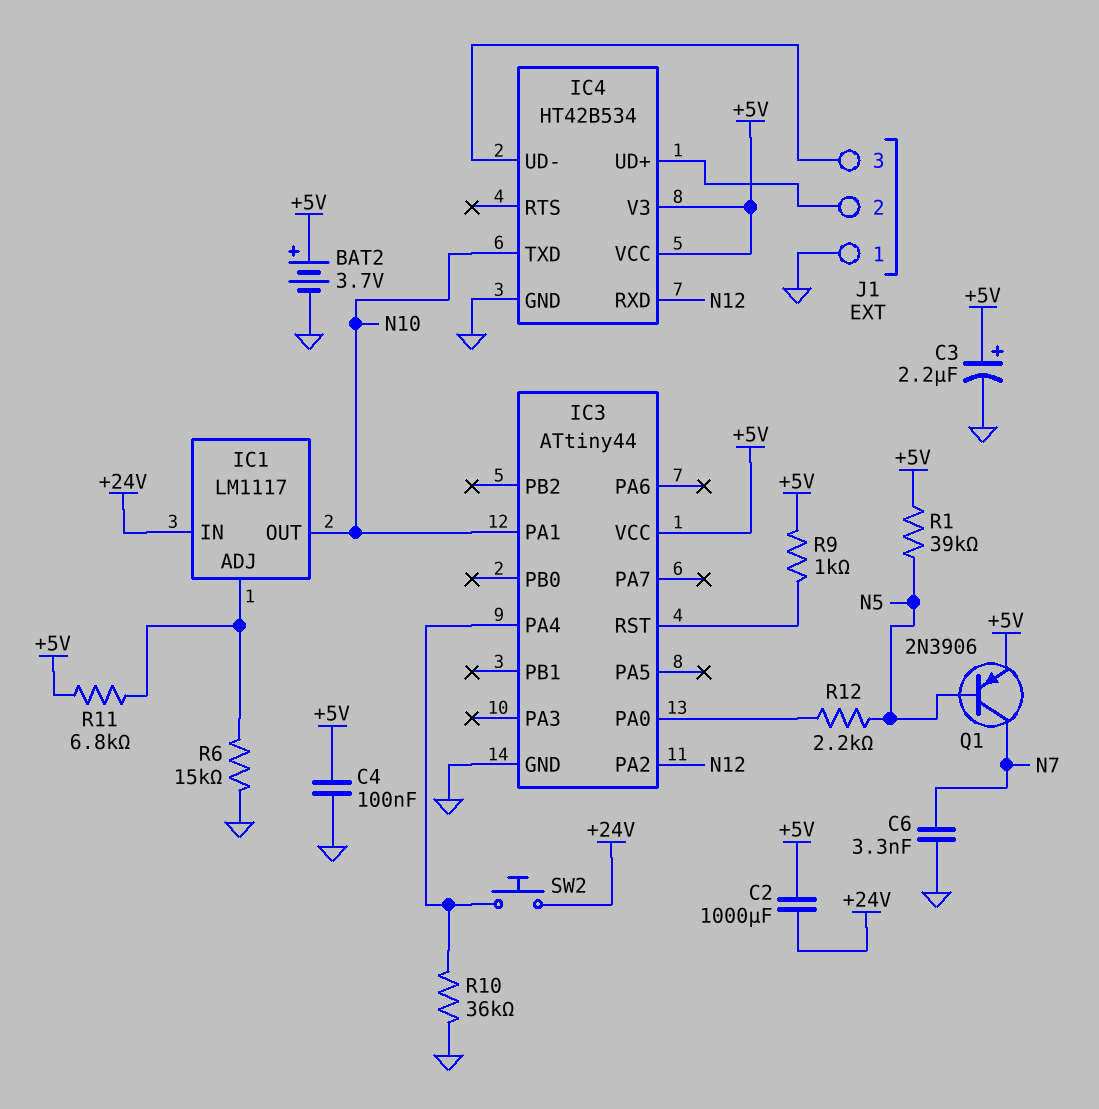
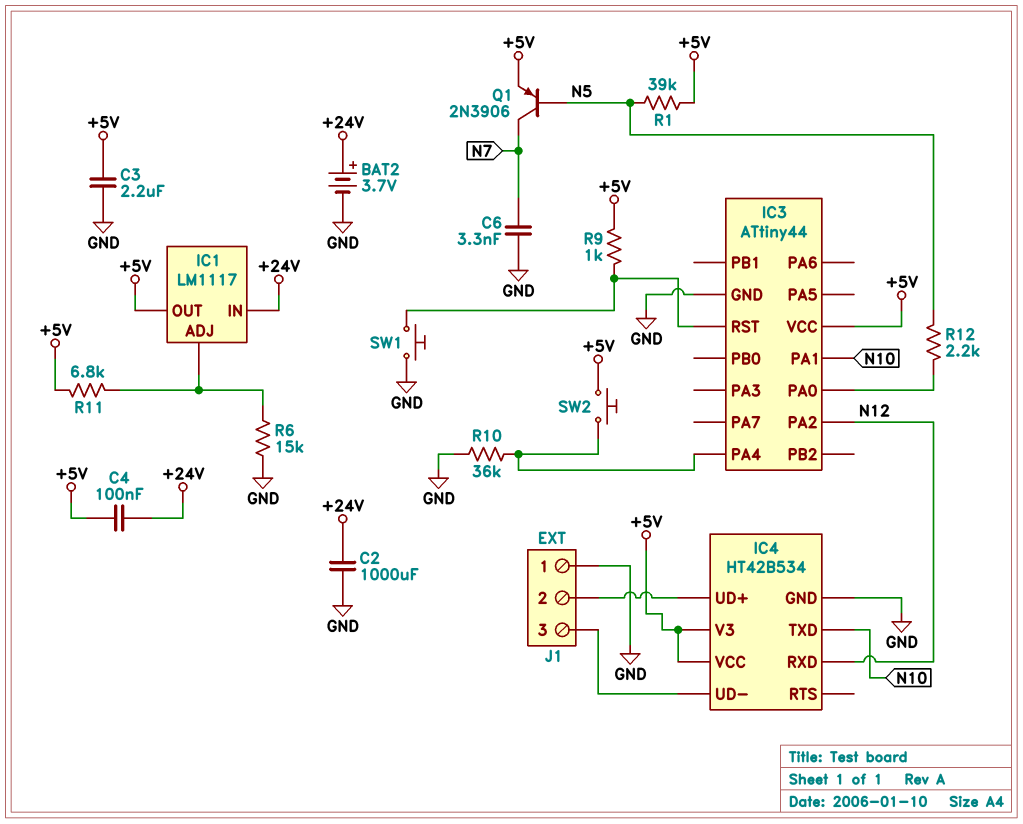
BAT2: 3.7V (plus +5V, minus GND) -> 3.7V (plus +24V, minus GND)
C2: 1000uF (+5V, +24V) -> 1000uF (+24V, GND)
C3: 2.2uF (plus +5V, minus GND) -> 2.2uF (+5V, GND)
C4: 100nF (+5V, GND) -> 100nF (+5V, +24V)
IC1 pin OUT: N10 -> +5V
SW1: none -> button (GND, IC3/RST)
SW2: button (+24V, IC3/PA4) -> button (+5V, IC3/PA4)

